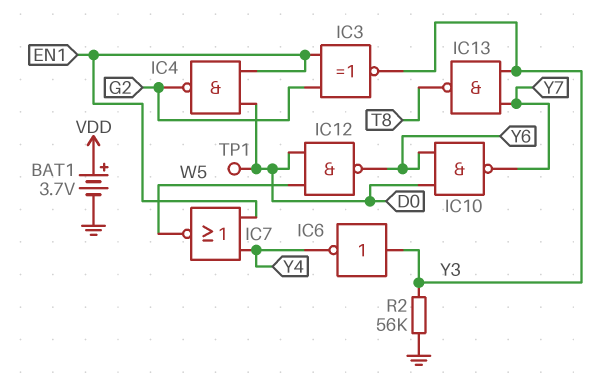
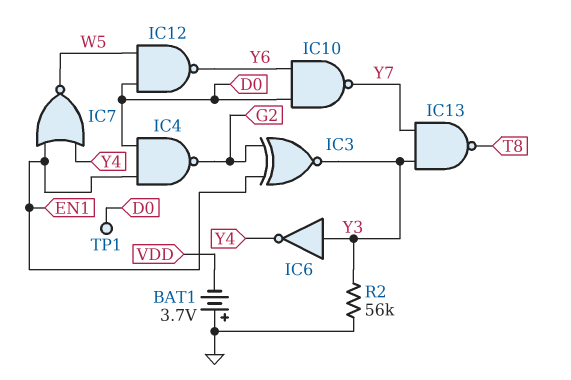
BAT1: 3.7V (plus VDD, minus GND) -> 3.7V (plus GND, minus VDD)

